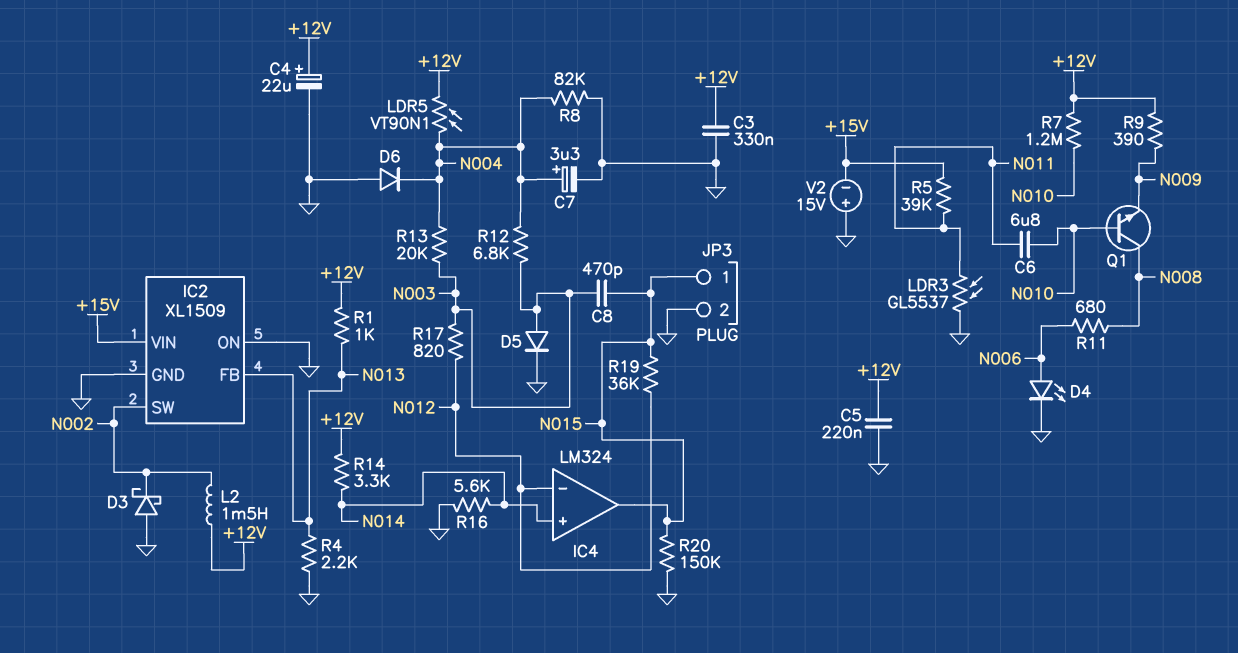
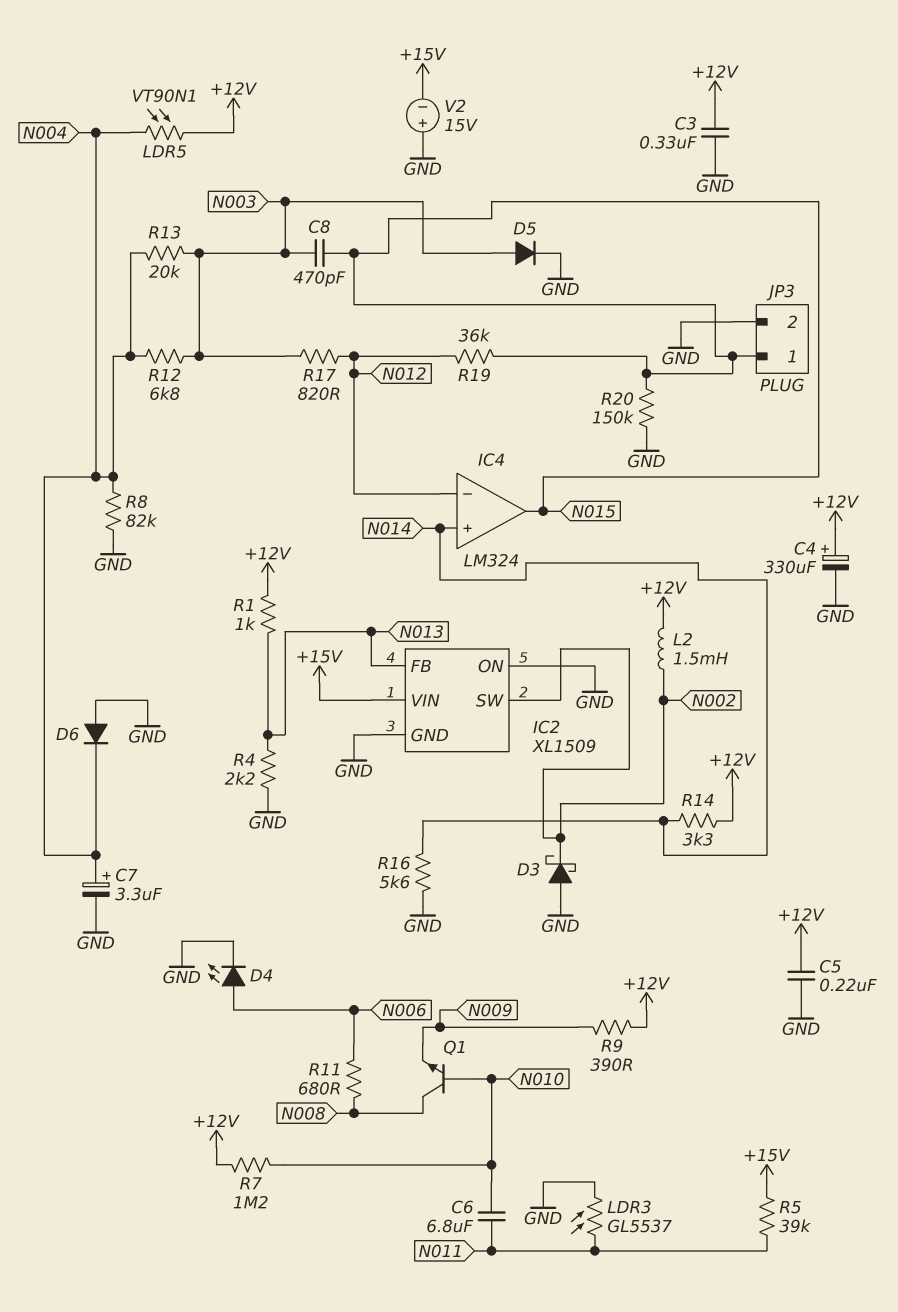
C4: 22uF (plus +12V, minus GND) -> 330uF (plus +12V, minus GND)

